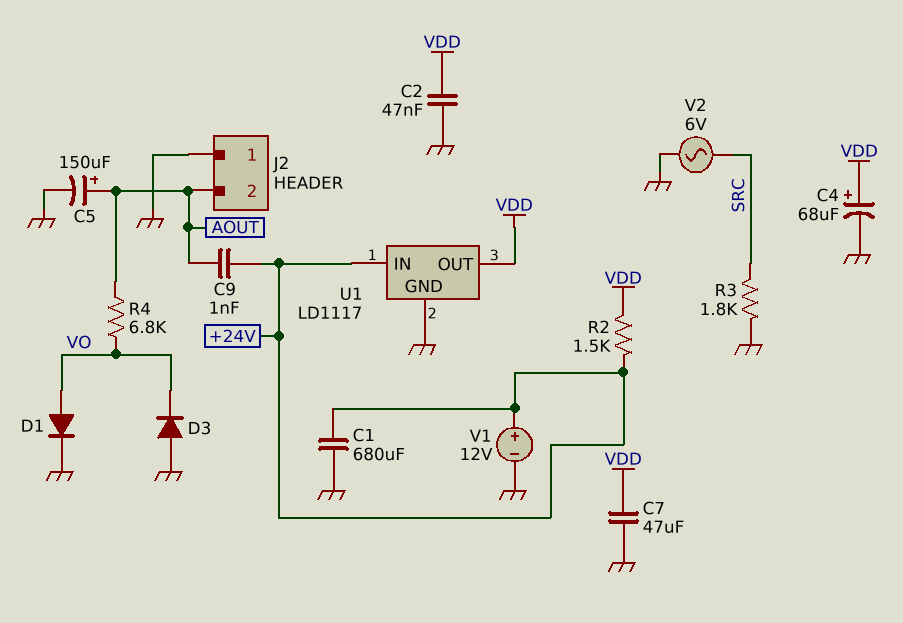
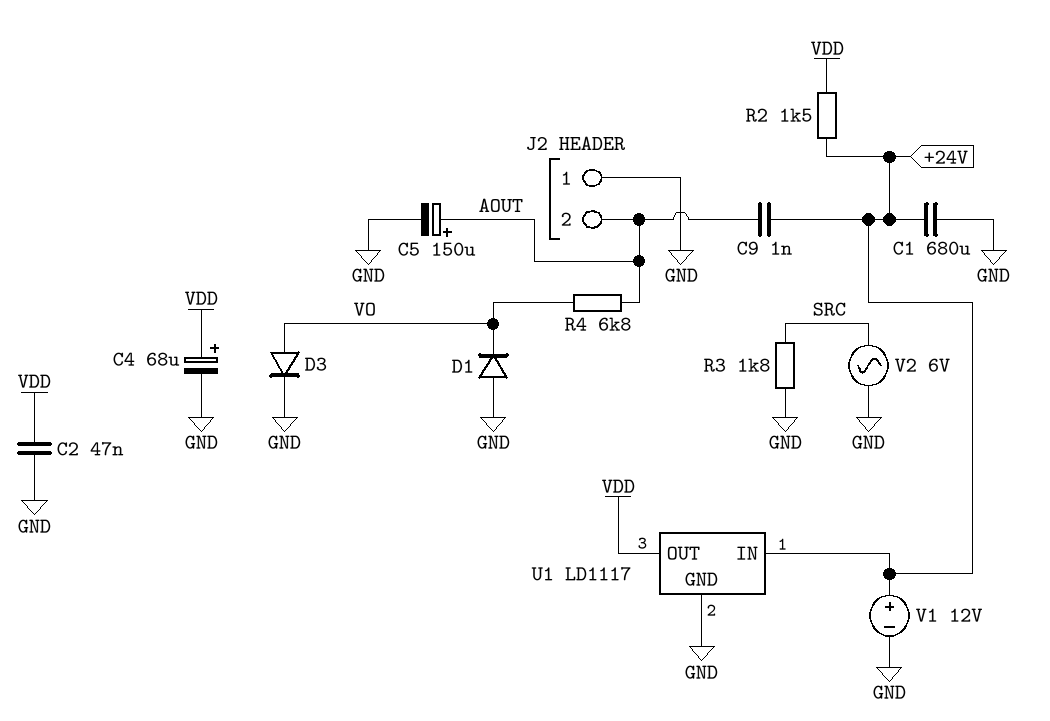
C7: 47uF (GND, VDD) -> none
D1: diode (A VO, K GND) -> diode (A GND, K VO)
D3: diode (A GND, K VO) -> diode (A VO, K GND)

